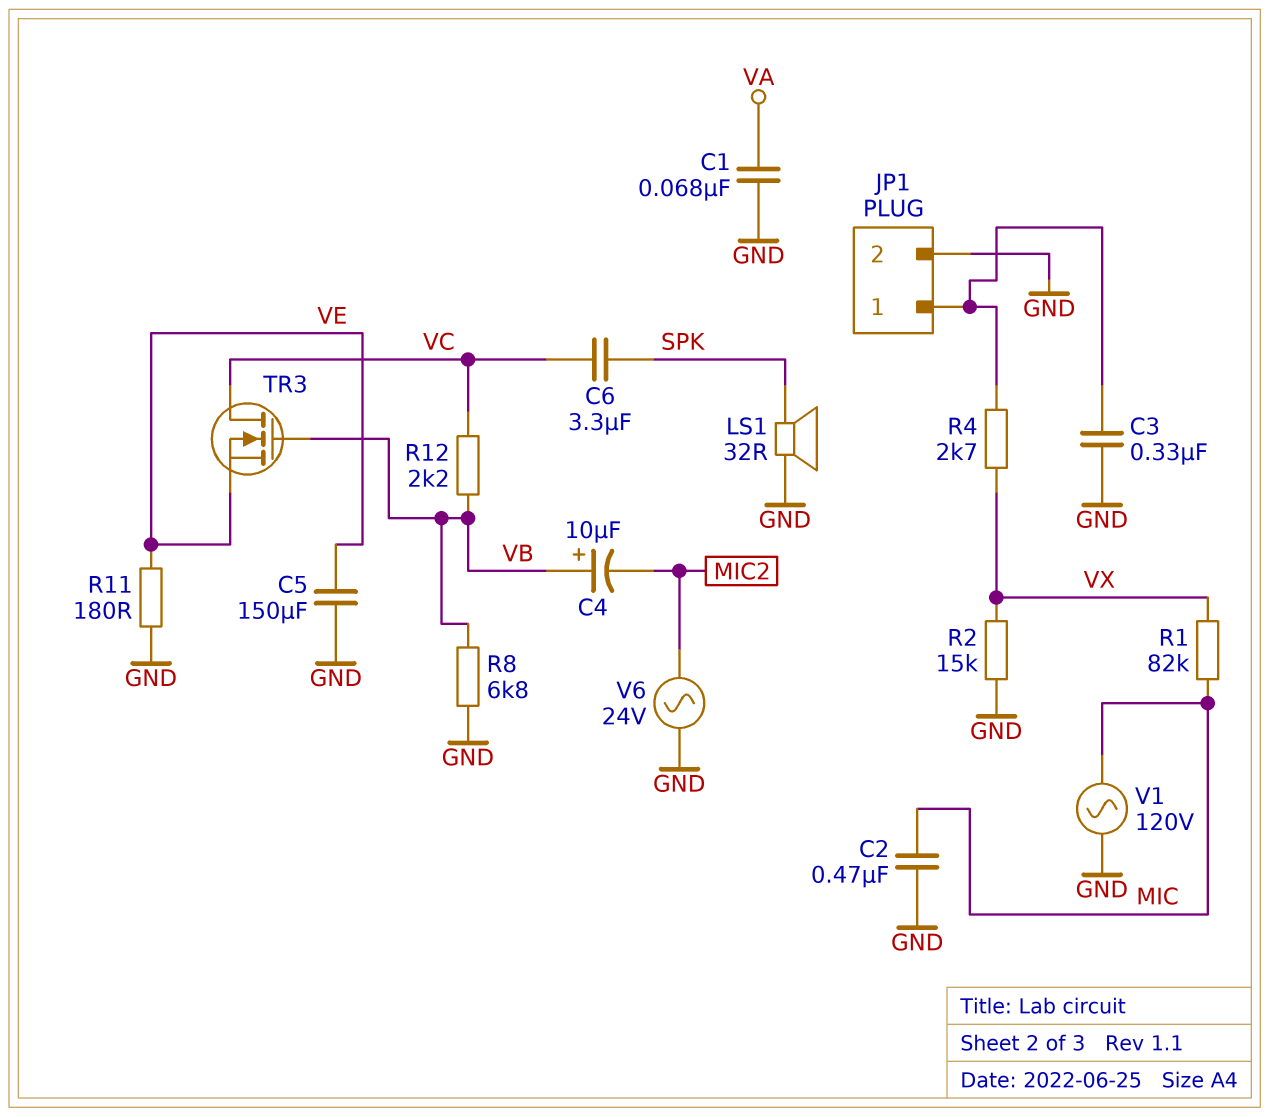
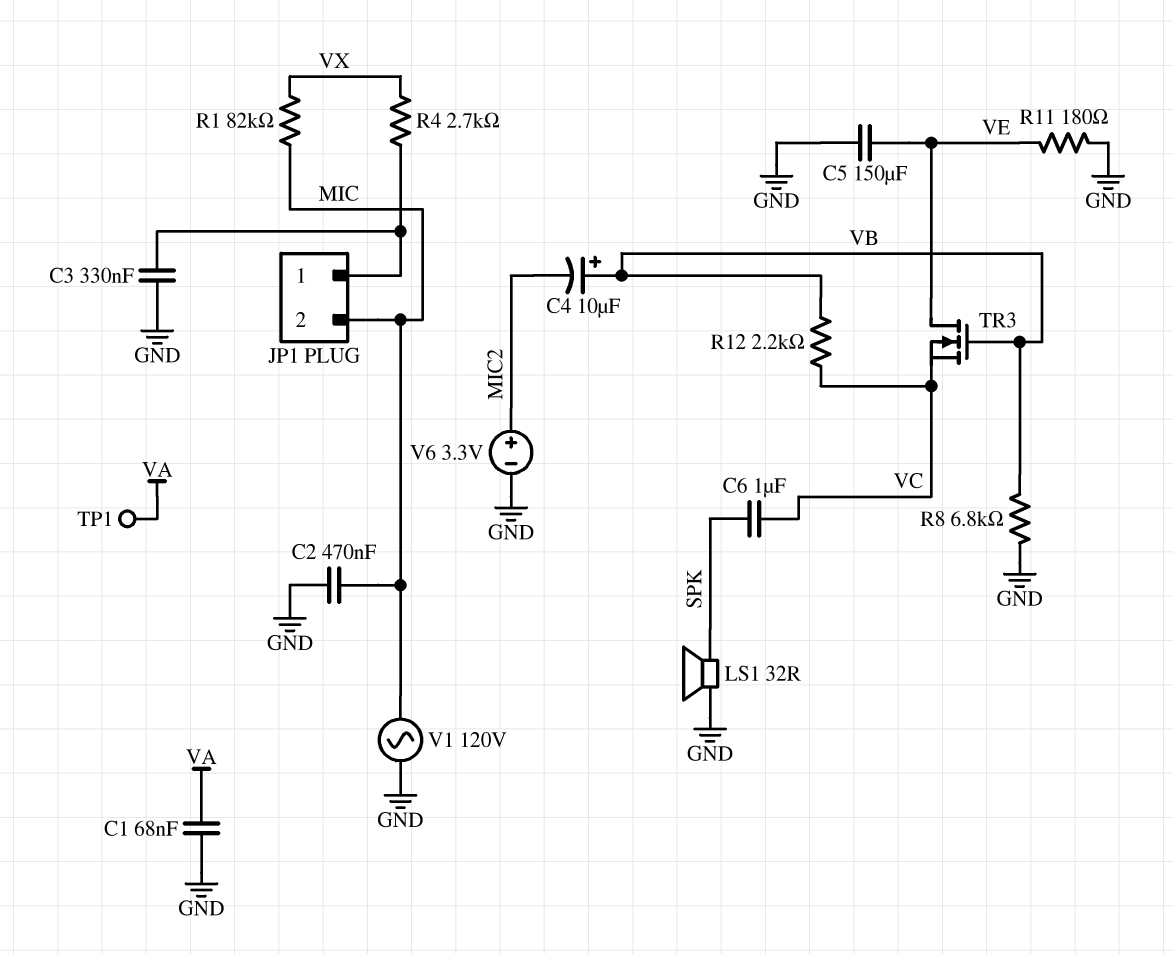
C6: 3.3uF (SPK, VC) -> 1uF (SPK, VC)
JP1 pin 2: GND -> MIC
R2: 15k (GND, VX) -> none
TP1: none -> test point (VA)
TR3: NMOS (G VB, D VC, S VE) -> NMOS (G VB, D VE, S VC)
V6: AC 24V (GND, MIC2) -> 3.3V (plus MIC2, minus GND)

